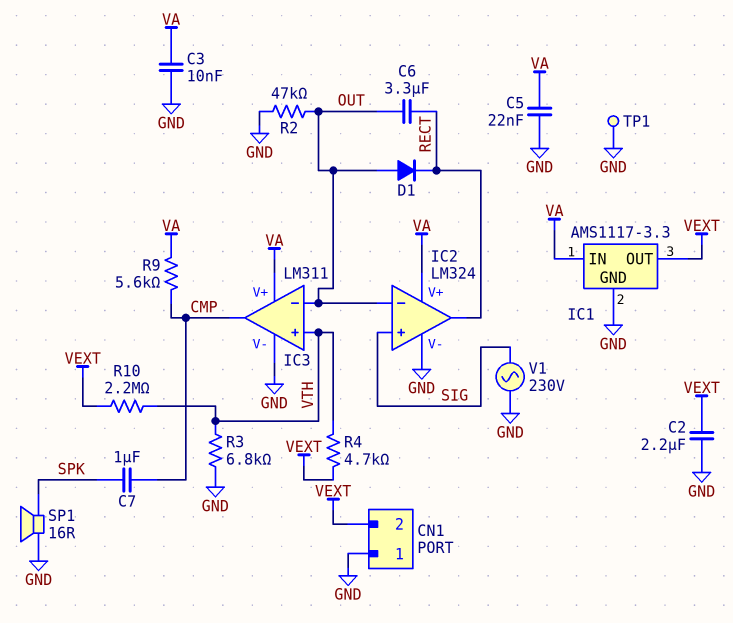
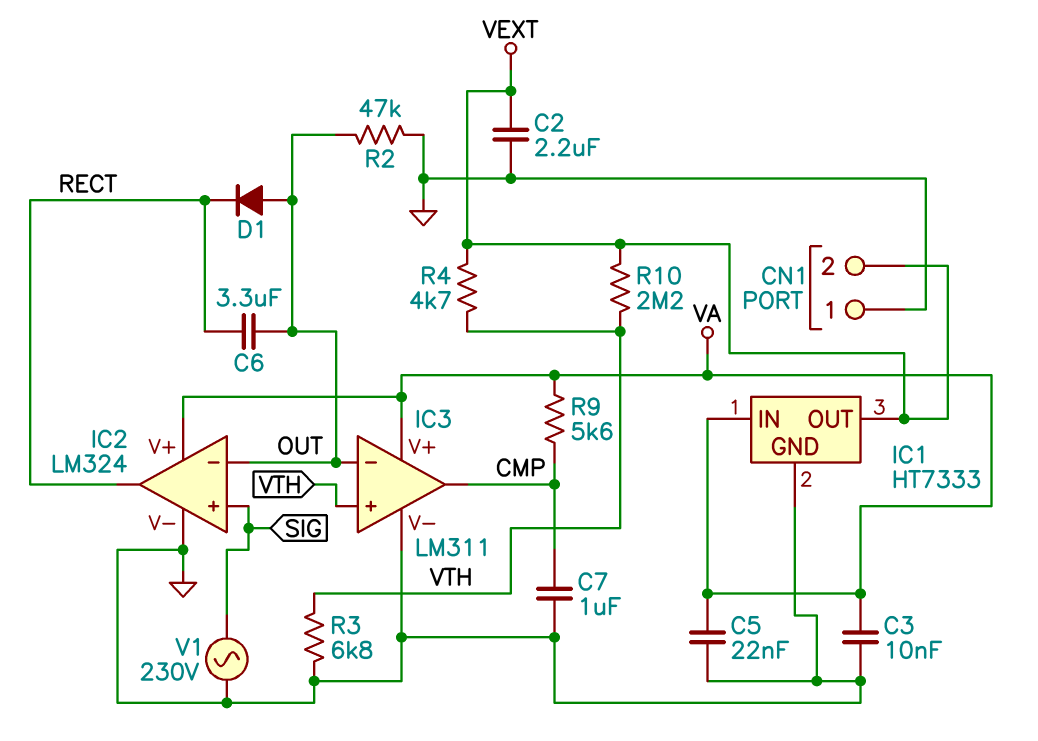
C7: 1uF (CMP, SPK) -> 1uF (CMP, GND)
IC1: AMS1117-3.3 -> HT7333
SP1: speaker 16R (GND, SPK) -> none
TP1: test point (GND) -> none

